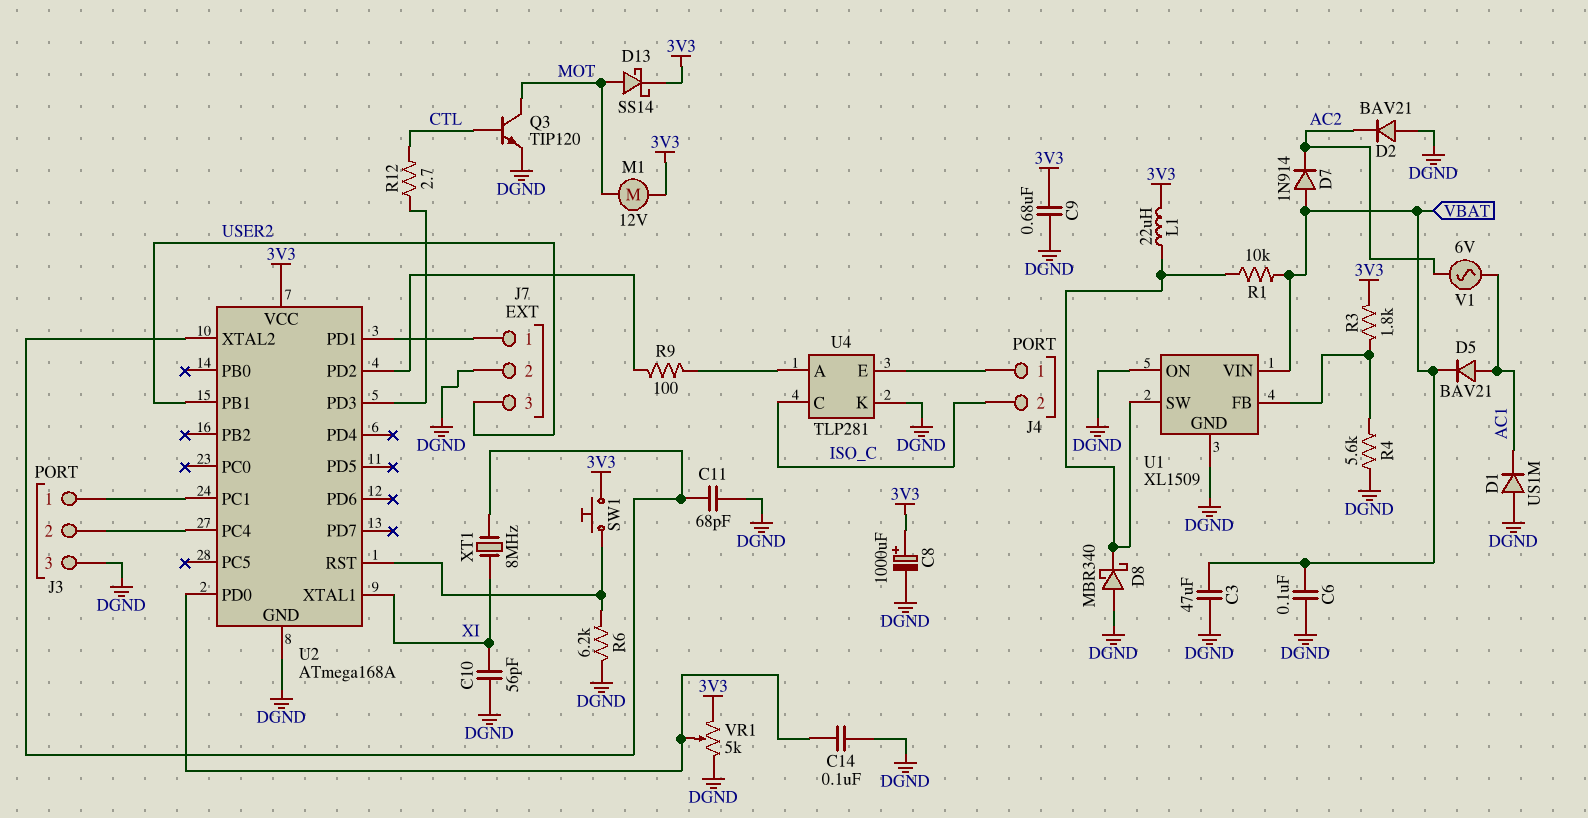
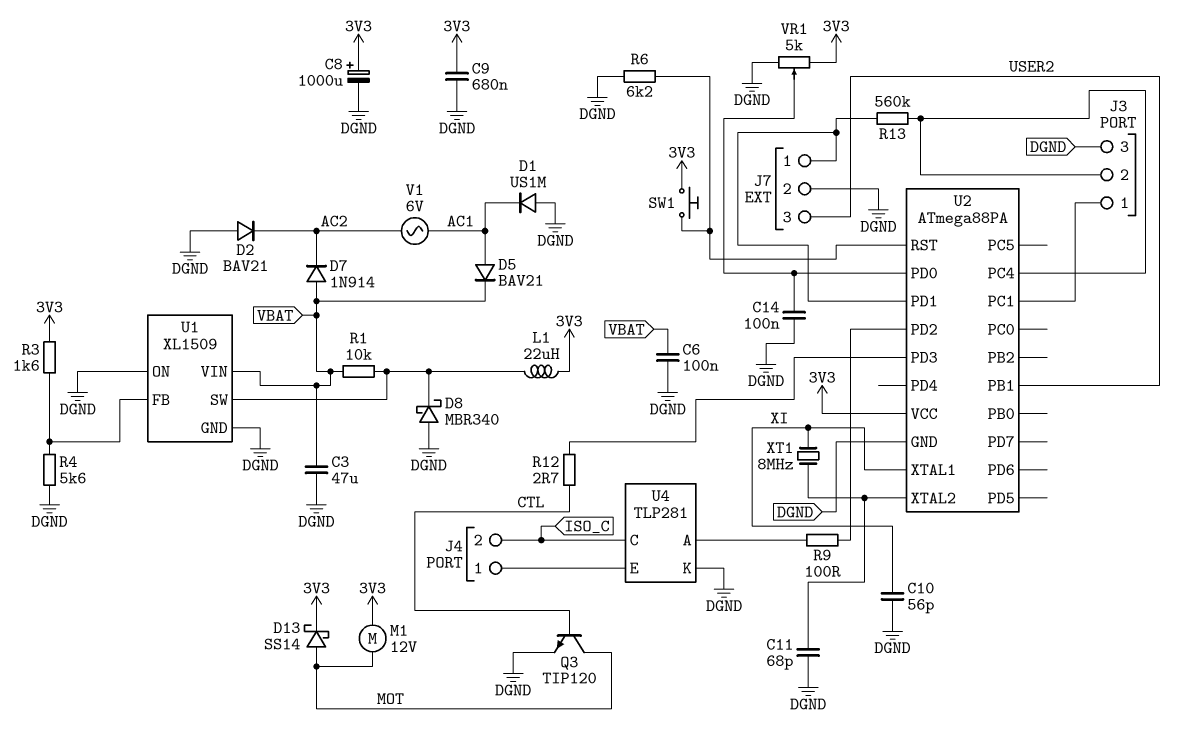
R3: 1.8k (3V3, U1/FB) -> 1.6k (3V3, U1/FB)
R13: none -> 560k (J3/2, J7/1)
U2: ATmega168A -> ATmega88PA

